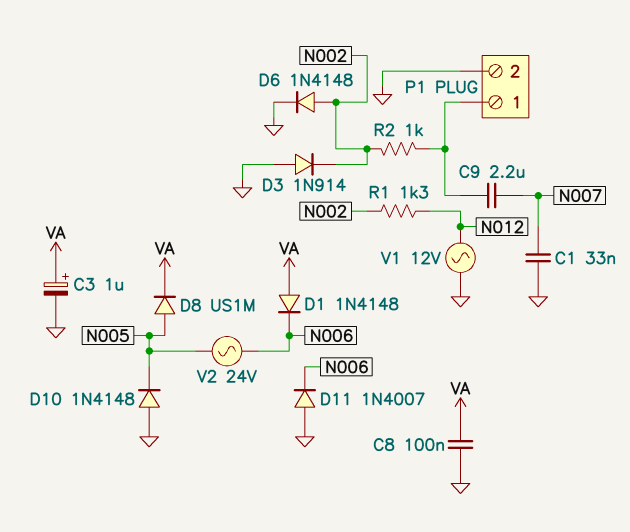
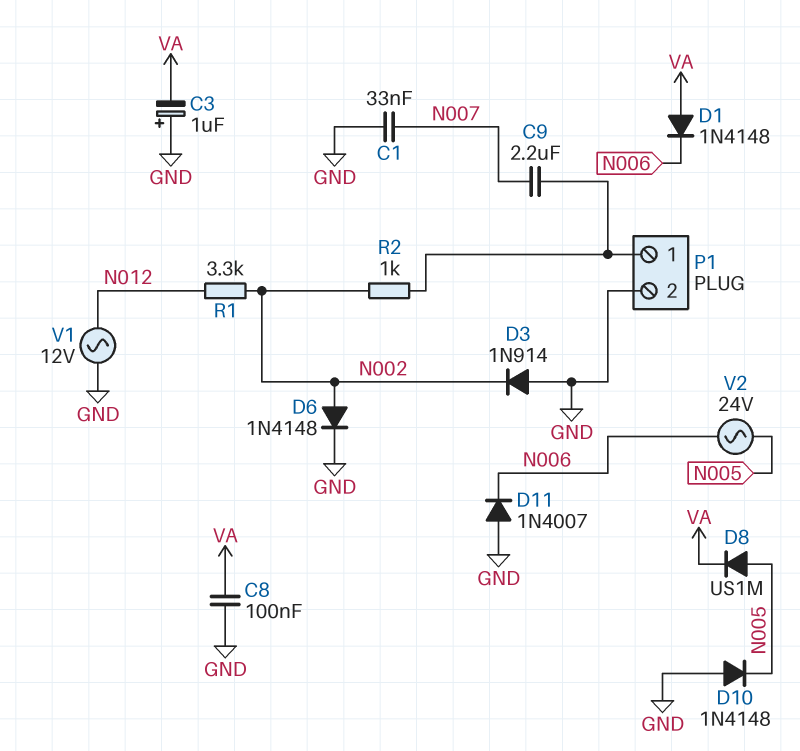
C3: 1uF (plus VA, minus GND) -> 1uF (plus GND, minus VA)
R1: 1.3k (N002, N012) -> 3.3k (N002, N012)

